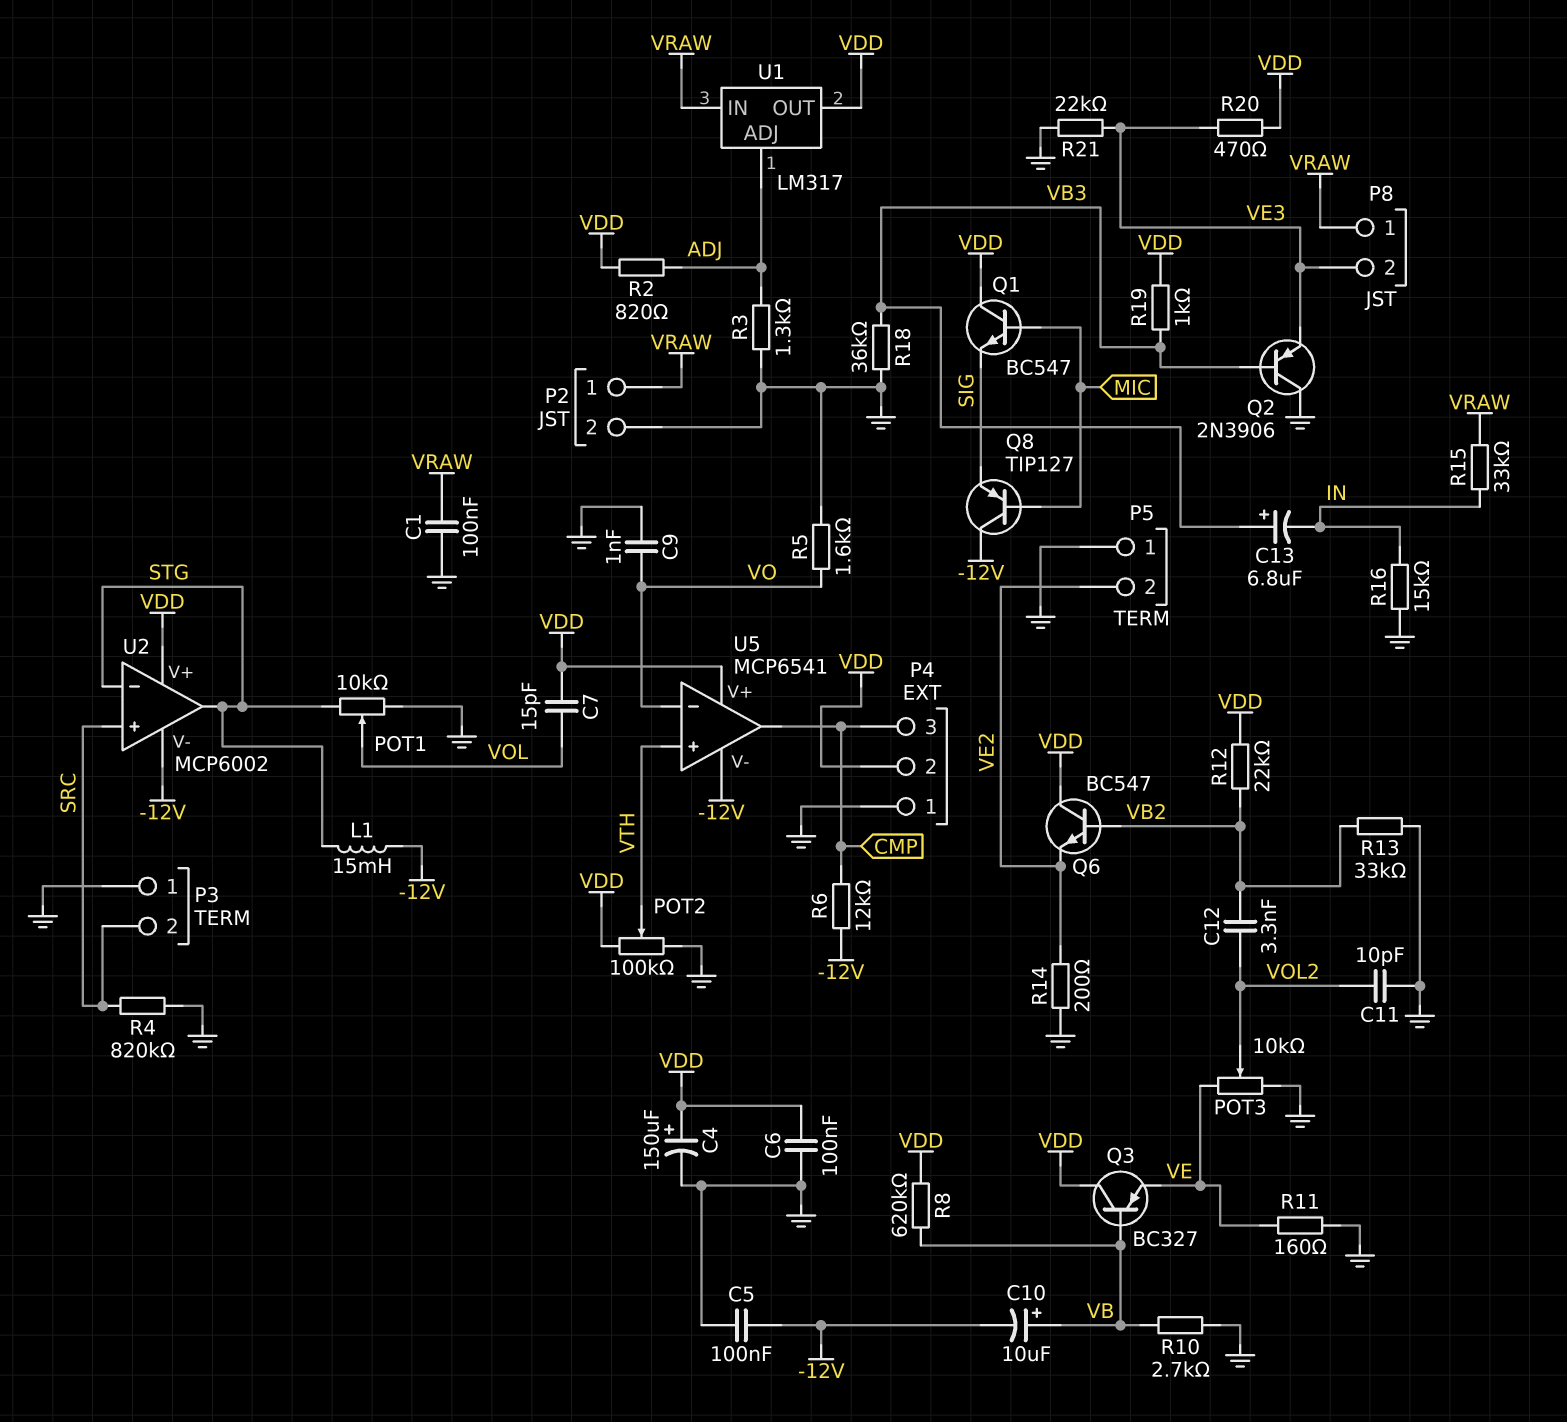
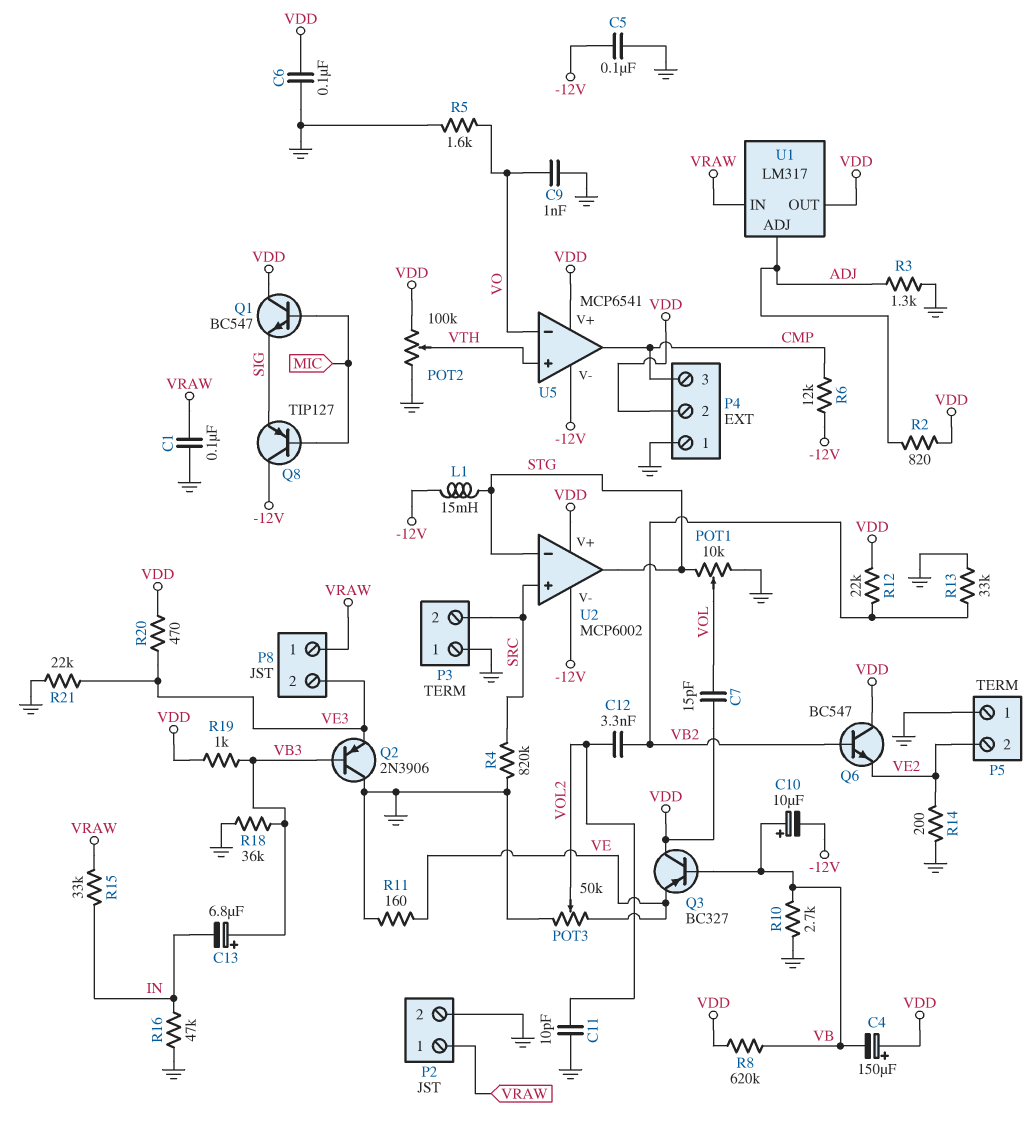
C4: 150uF (plus VDD, minus GND) -> 150uF (plus VDD, minus VB)
POT3: 10k (GND, VE, wiper VOL2) -> 50k (GND, VE, wiper VOL2)
R16: 15k (GND, IN) -> 47k (GND, IN)

